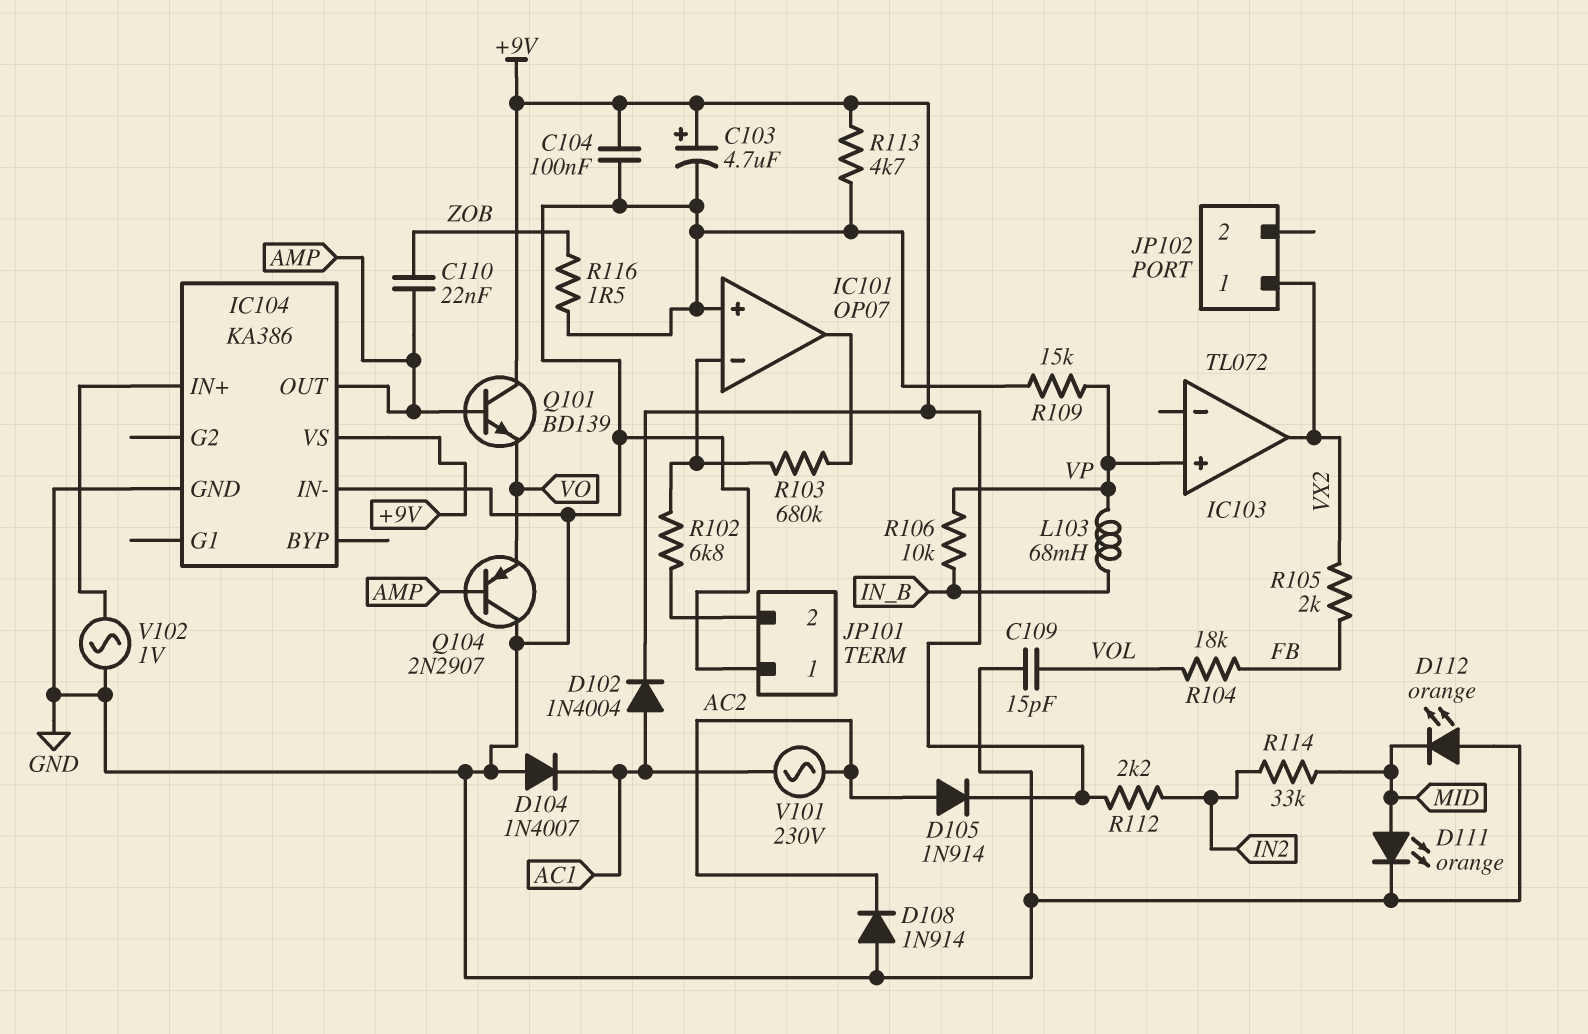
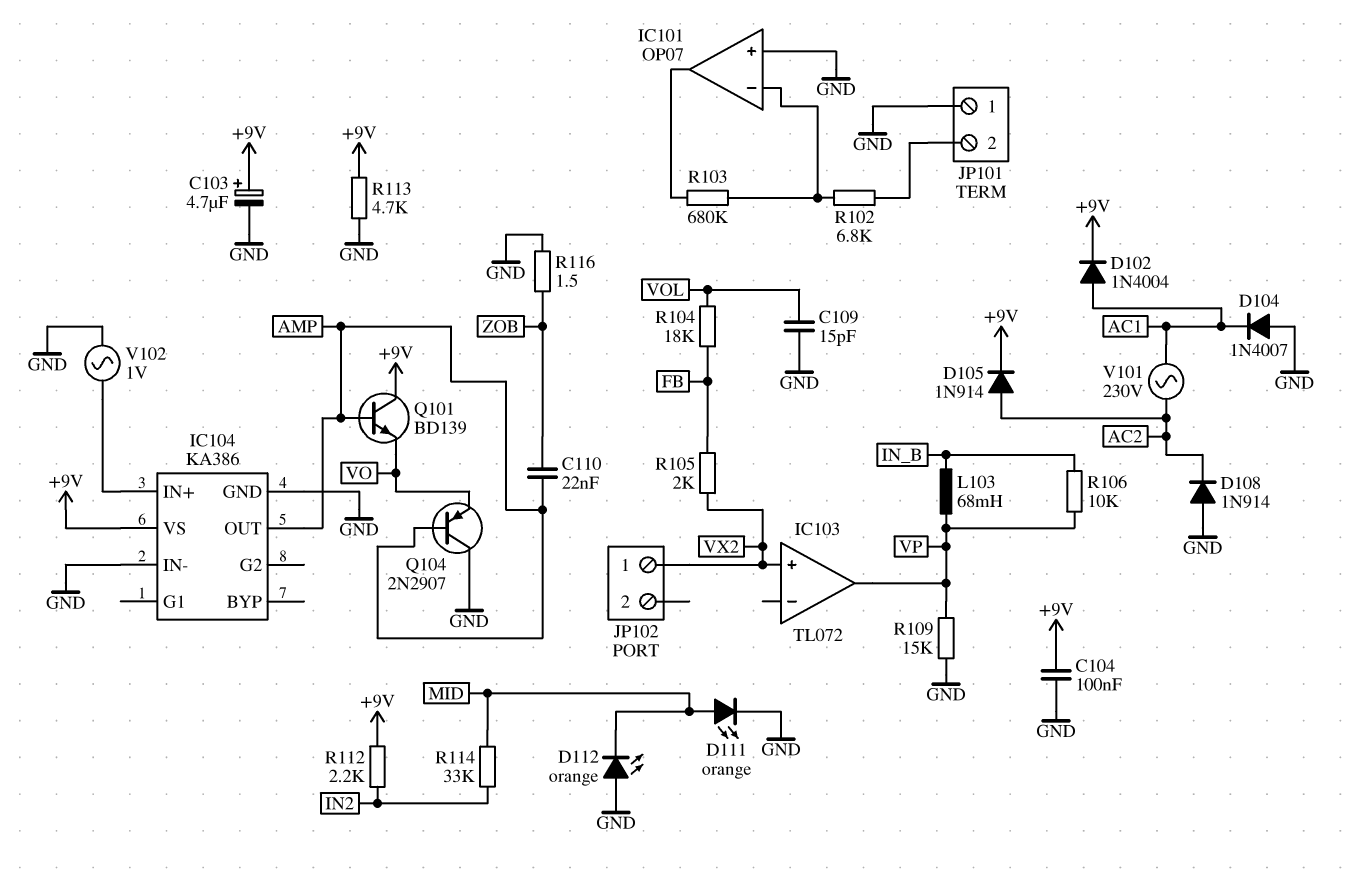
IC103 pin in+: VP -> VX2
IC103 pin out: VX2 -> VP

